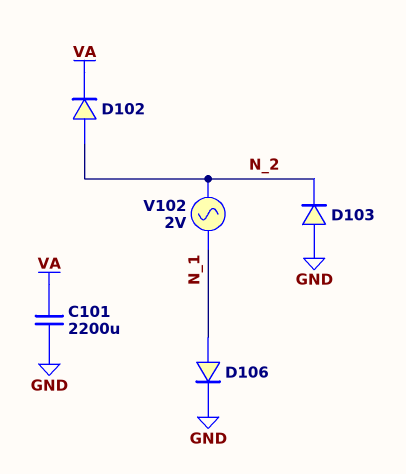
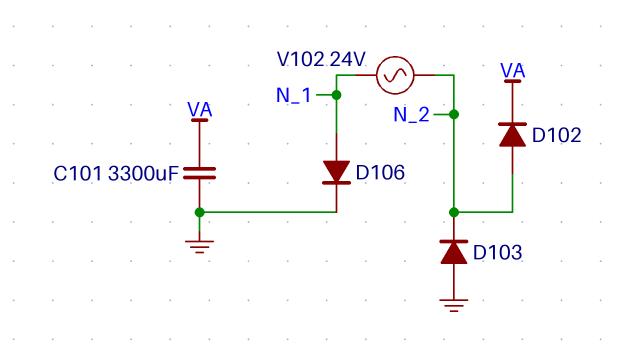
C101: 2200uF (GND, VA) -> 3300uF (GND, VA)
V102: AC 2V (N_1, N_2) -> AC 24V (N_1, N_2)

